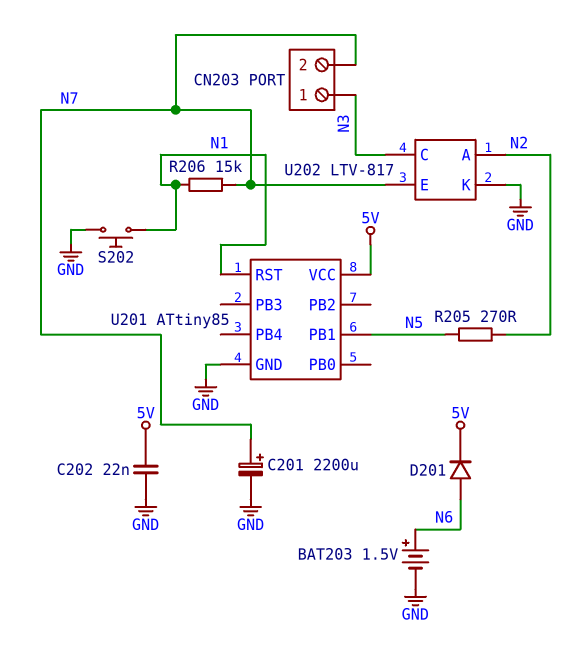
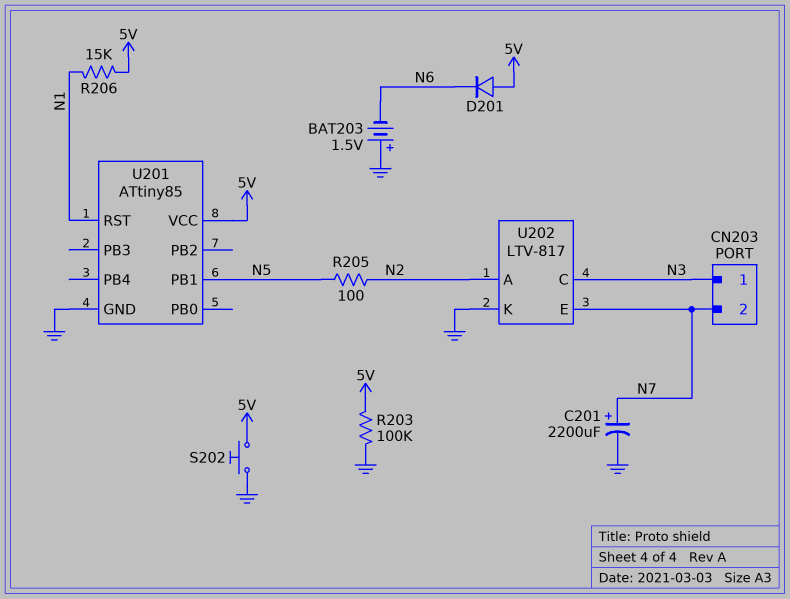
BAT203: 1.5V (plus N6, minus GND) -> 1.5V (plus GND, minus N6)
C202: 22nF (5V, GND) -> none
D201: diode (A N6, K 5V) -> diode (A 5V, K N6)
R203: none -> 100k (5V, GND)
R205: 270 (N2, N5) -> 100 (N2, N5)
R206: 15k (N1, N7) -> 15k (5V, N1)
S202: button (GND, N1) -> button (5V, GND)

